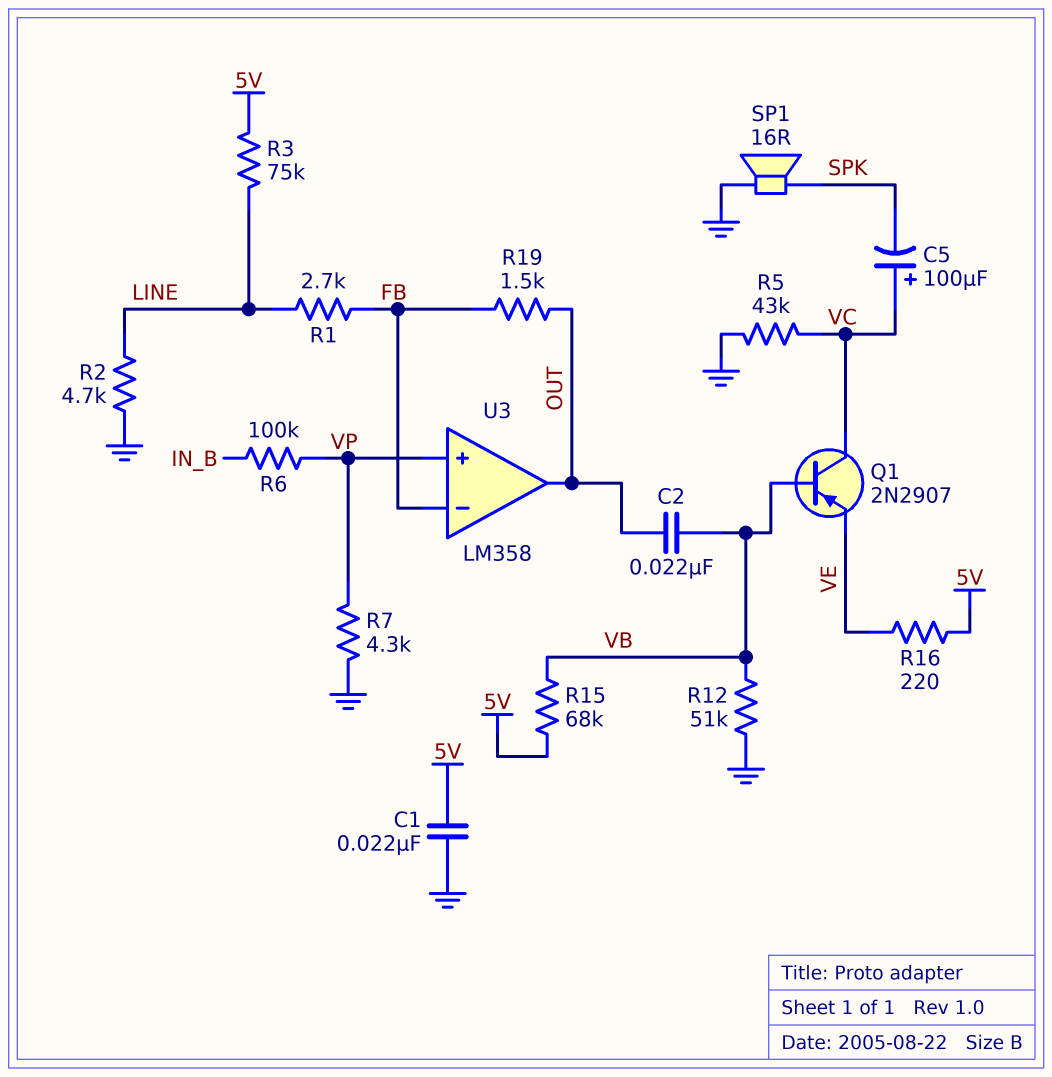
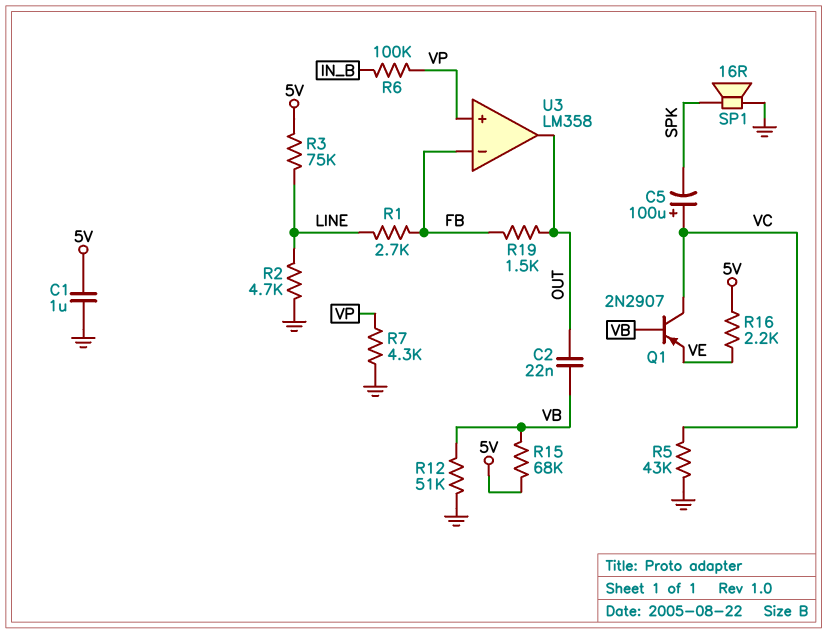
C1: 22nF (5V, GND) -> 1uF (5V, GND)
R16: 220 (5V, VE) -> 2.2k (5V, VE)

